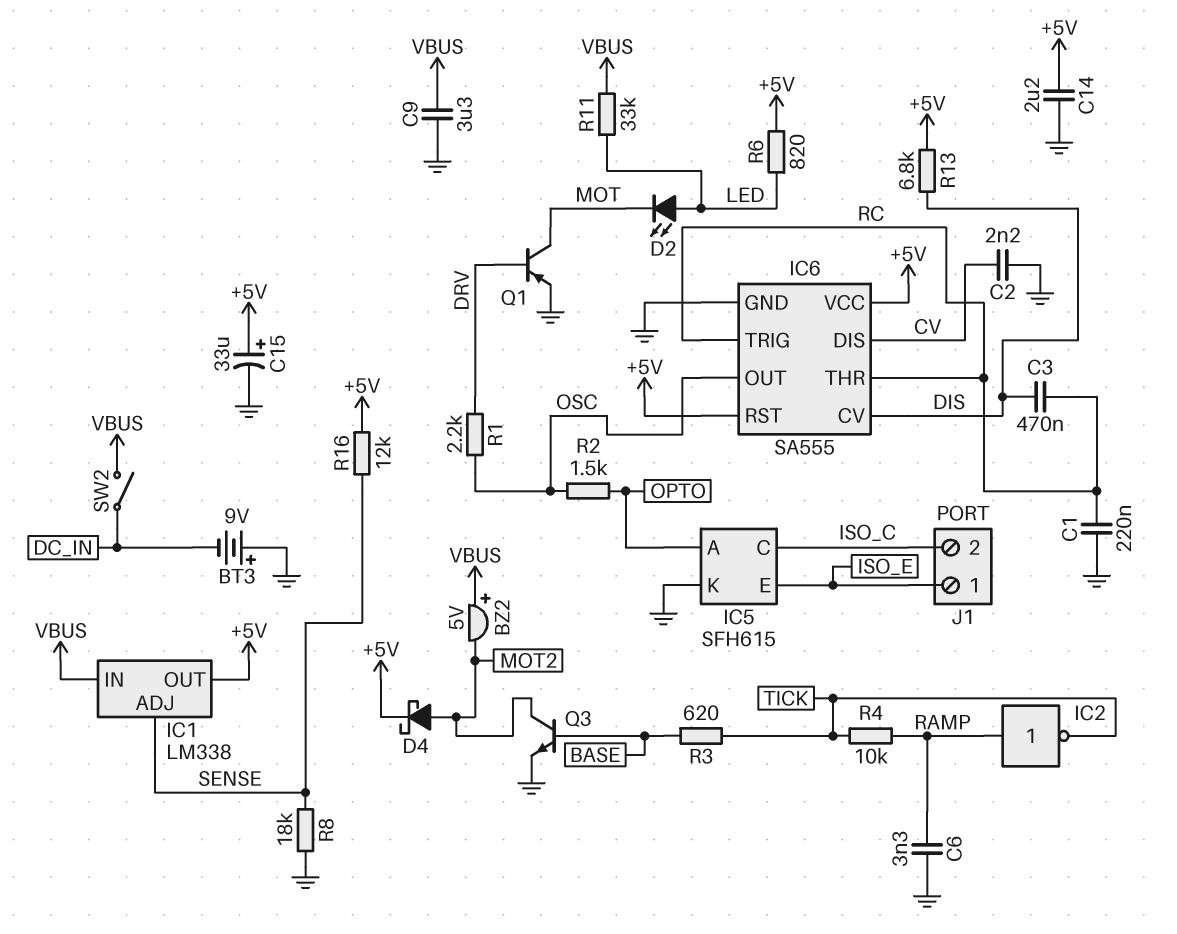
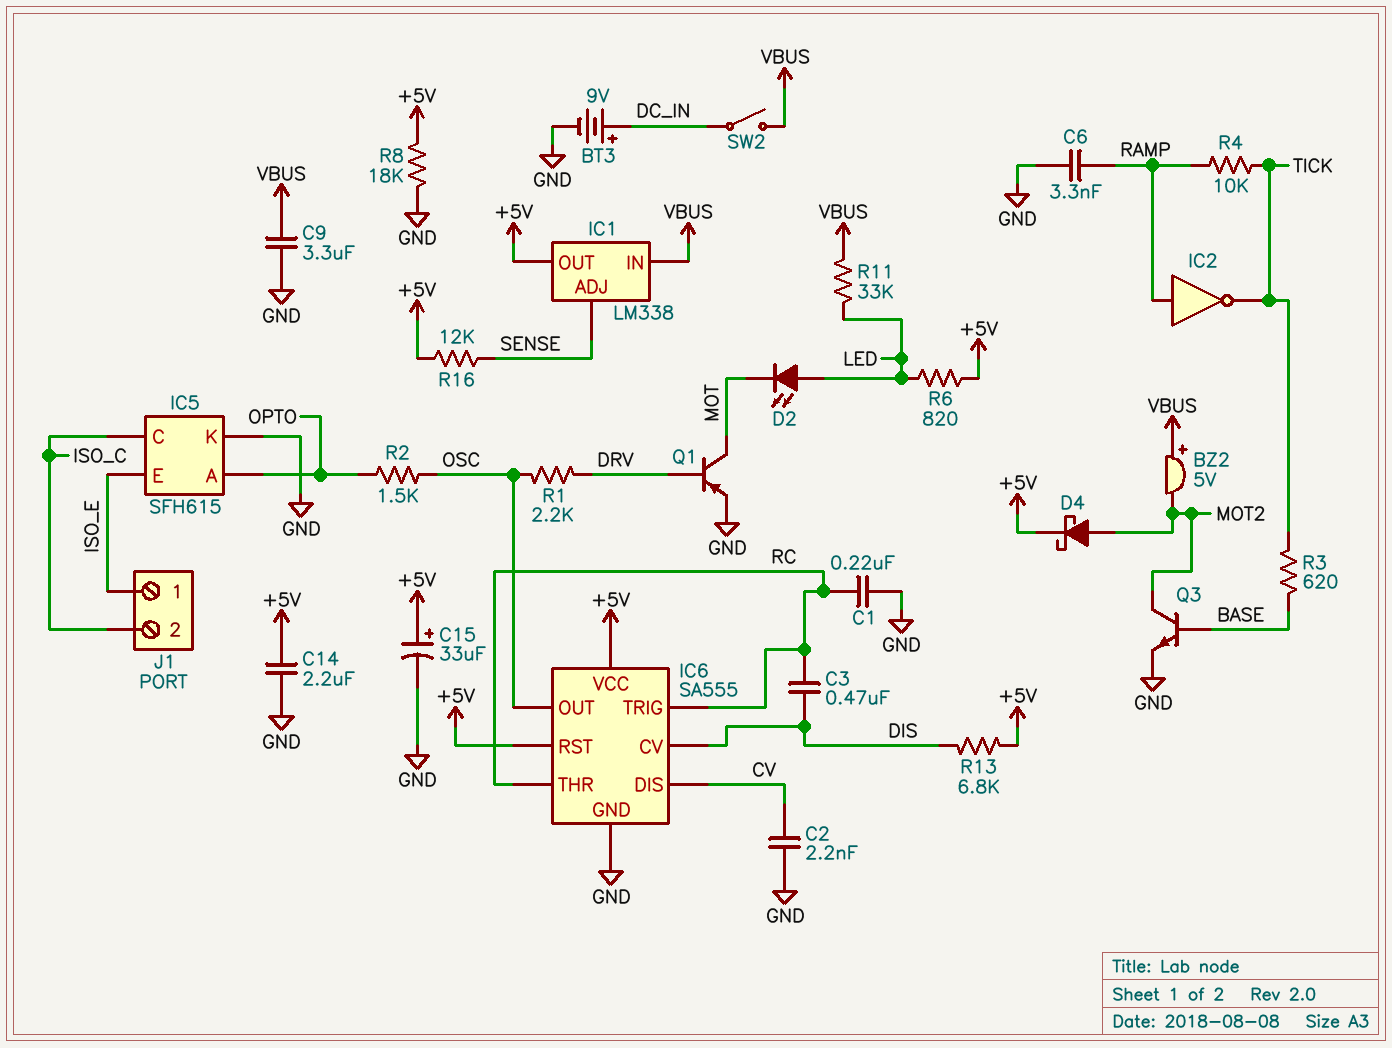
BT3: 9V (plus GND, minus DC_IN) -> 9V (plus DC_IN, minus GND)
R8: 18k (GND, SENSE) -> 18k (+5V, GND)

